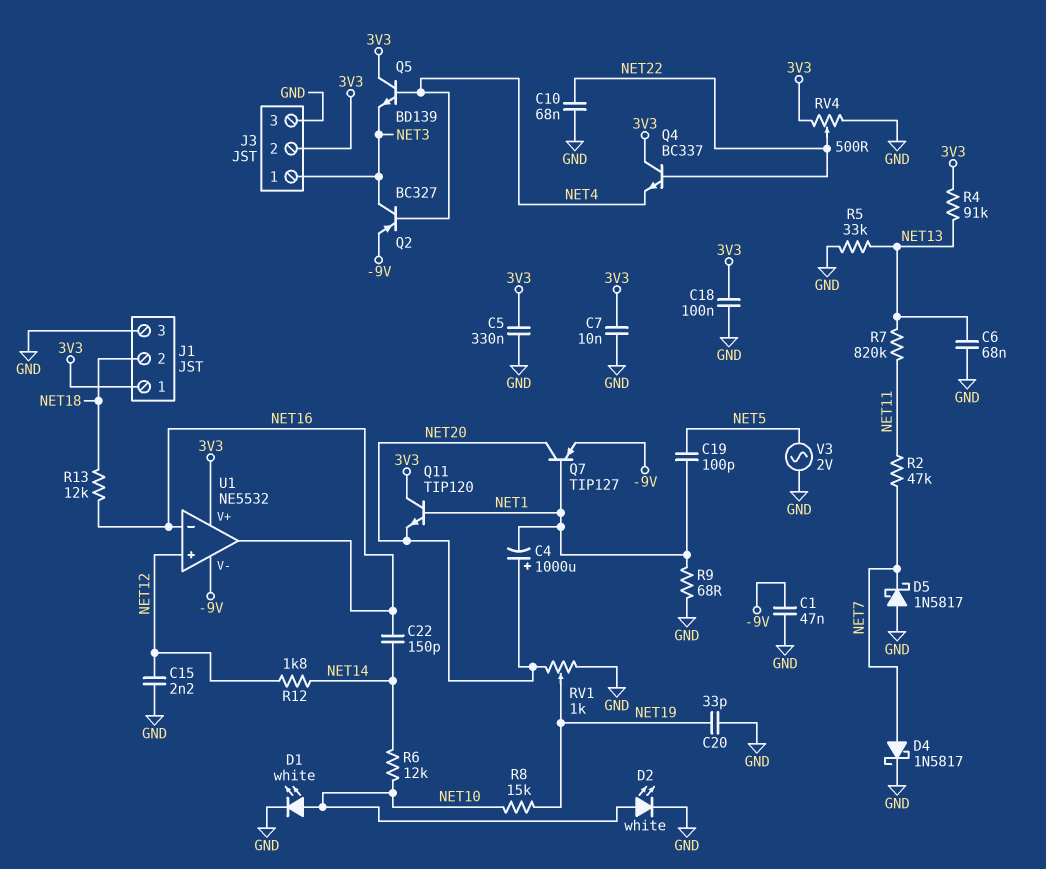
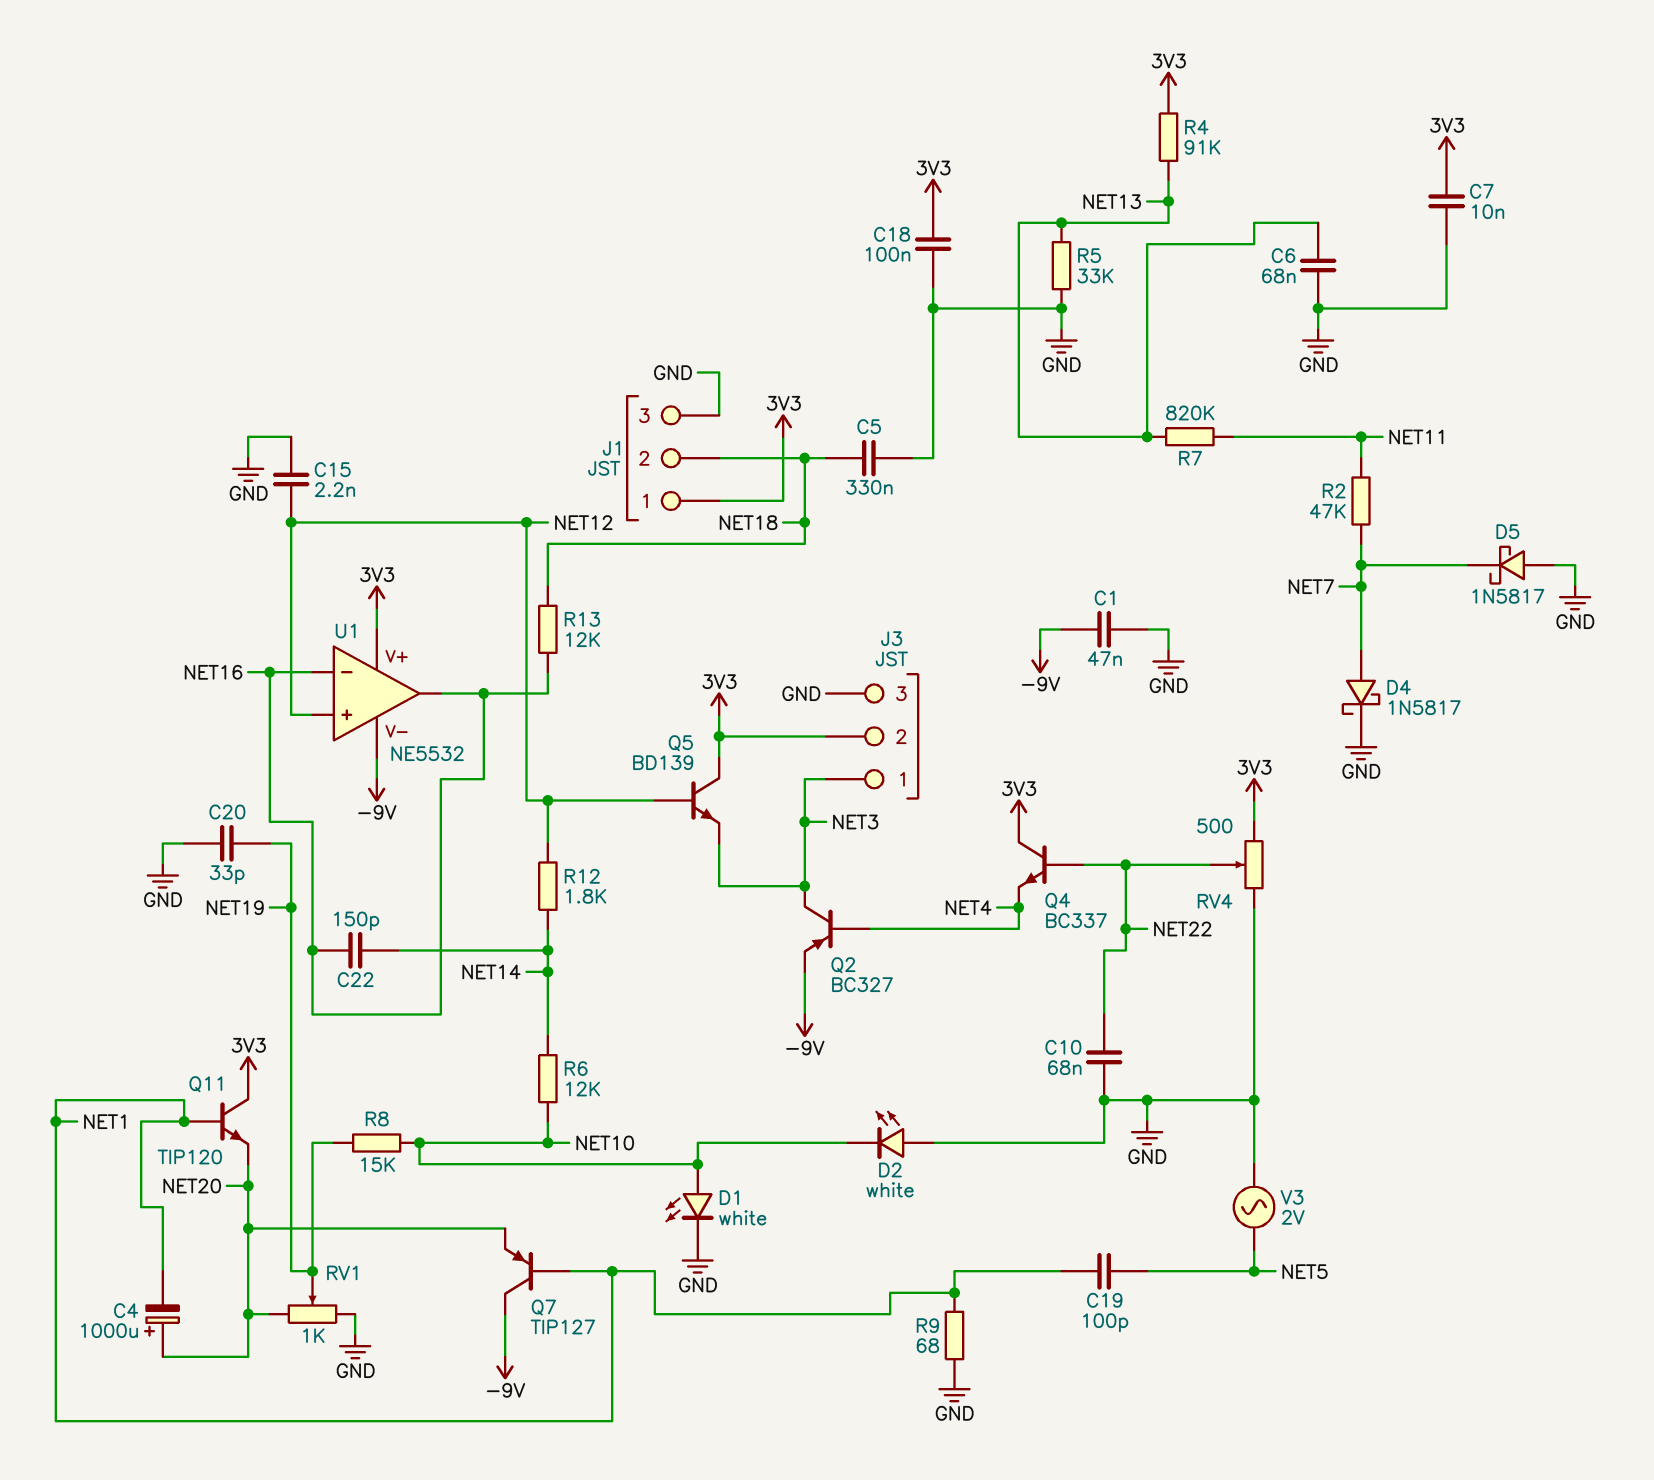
C5: 330nF (3V3, GND) -> 330nF (GND, NET18)
D2: LED white (A NET10, K GND) -> LED white (A GND, K NET10)
Q5: NPN BD139 (B NET4, C 3V3, E NET3) -> NPN BD139 (B NET12, C 3V3, E NET3)
Q7: PNP TIP127 (B NET1, C NET20, E -9V) -> PNP TIP127 (B NET1, C -9V, E NET20)

